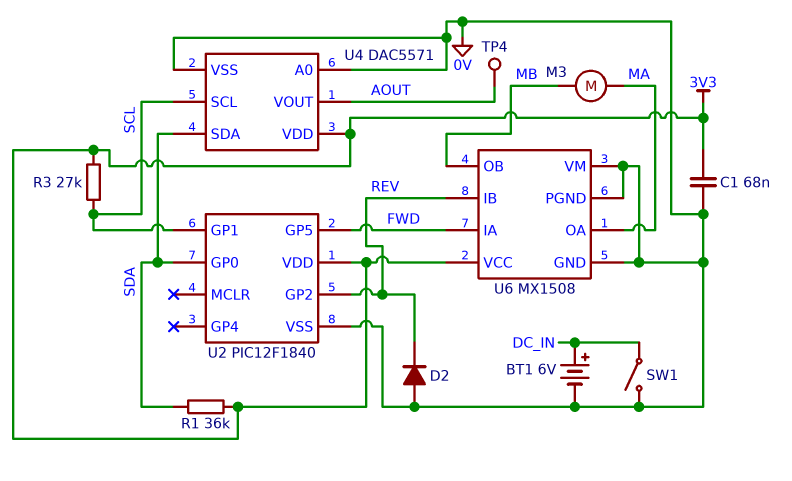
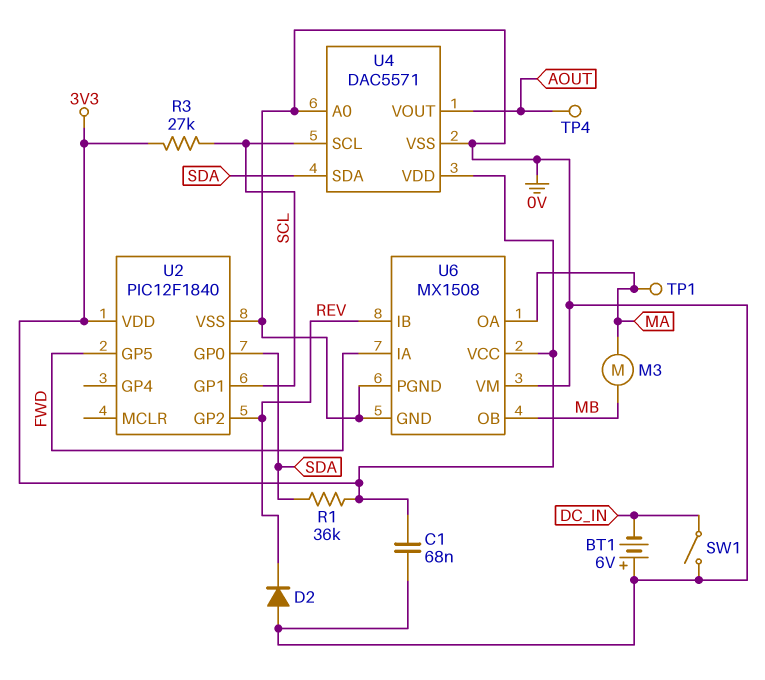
BT1: 6V (plus DC_IN, minus 0V) -> 6V (plus 0V, minus DC_IN)
TP1: none -> test point (MA)

